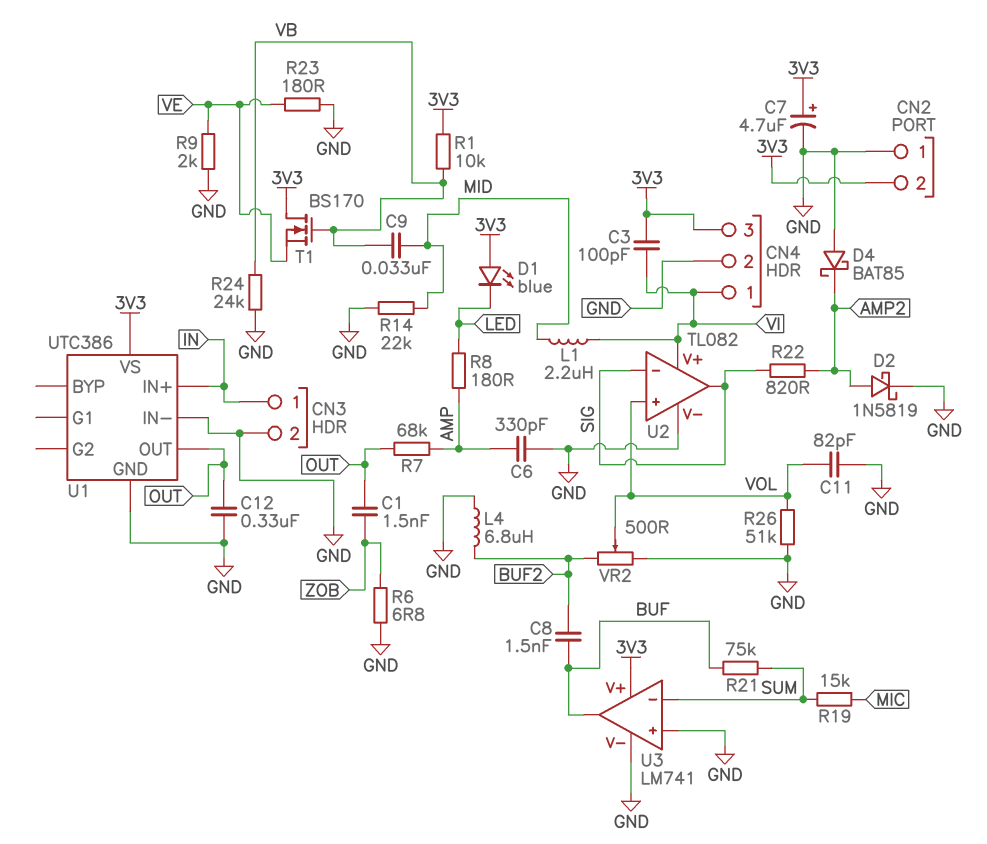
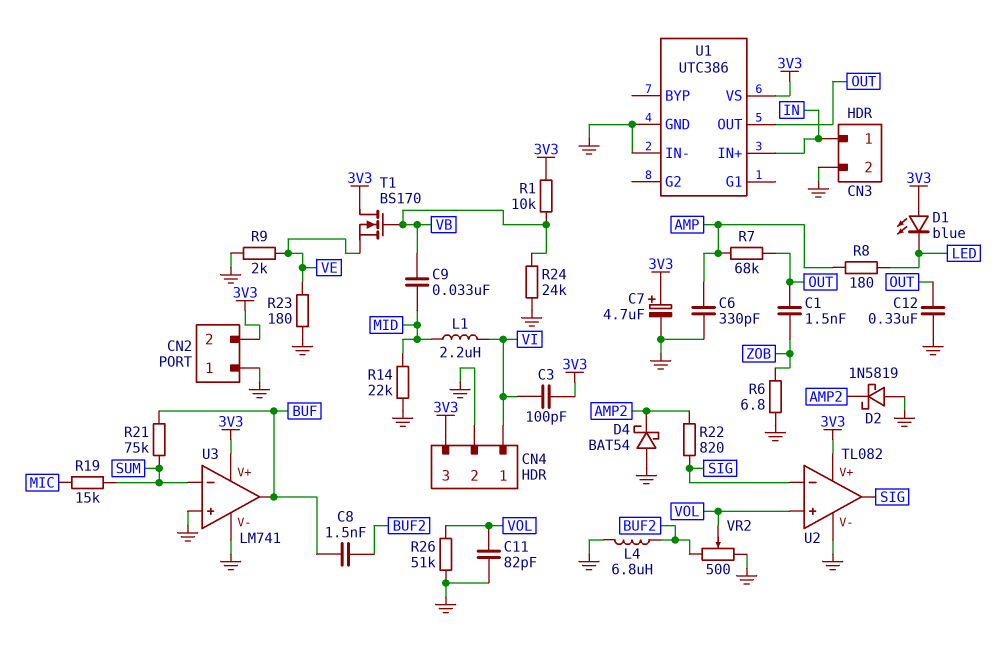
D2: schottky 1N5819 (A AMP2, K GND) -> schottky 1N5819 (A GND, K AMP2)
D4: schottky BAT85 (A GND, K AMP2) -> schottky BAT54 (A GND, K AMP2)
U2 pin V+: VI -> 3V3

